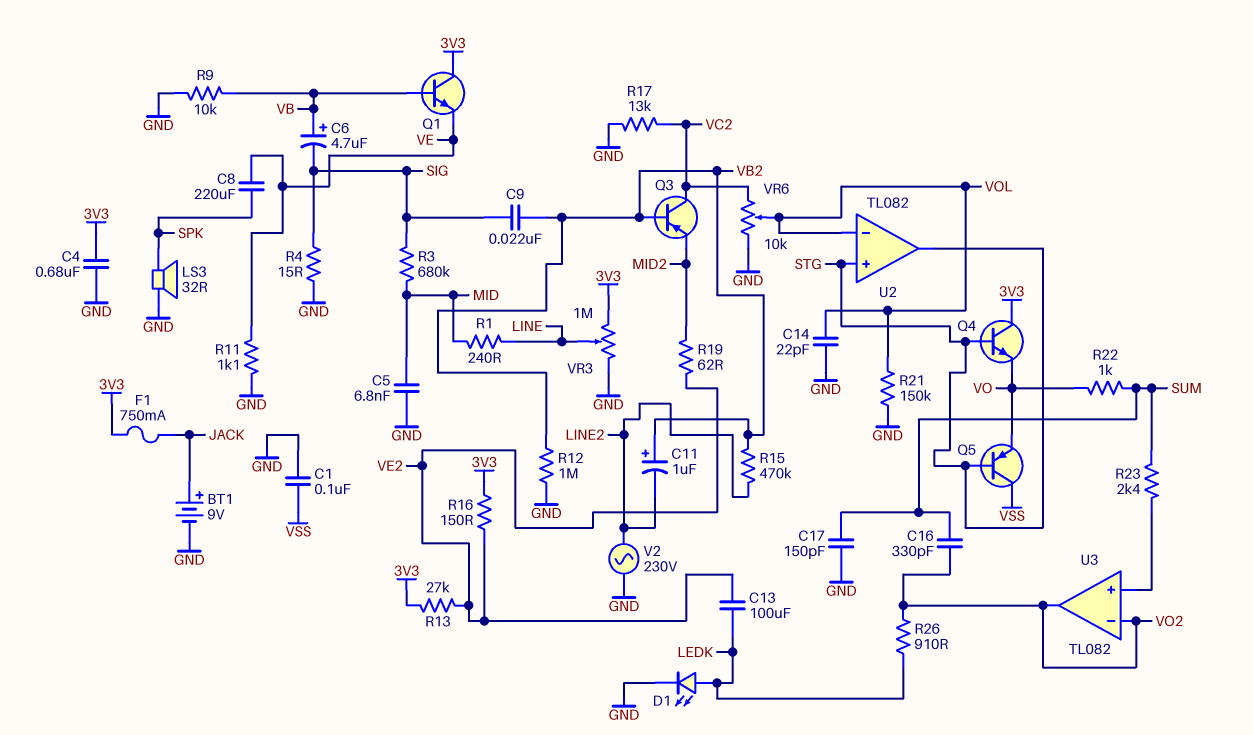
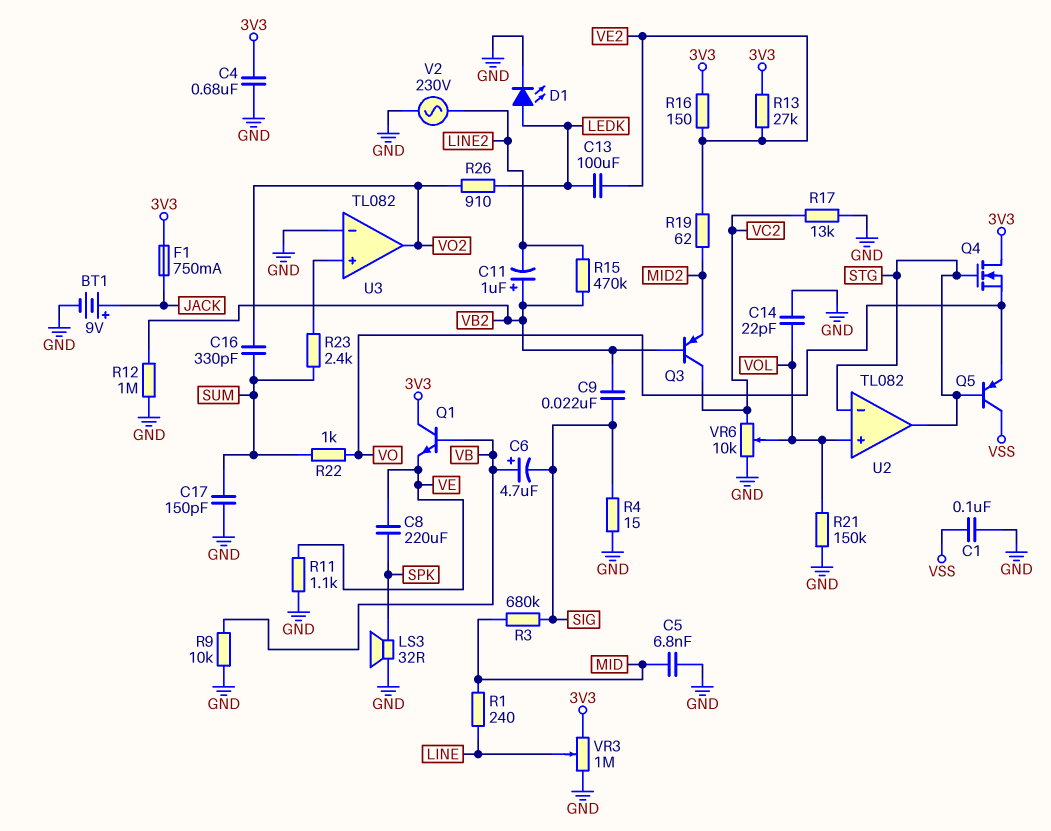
Q4: NPN (B STG, C 3V3, E VO) -> NMOS (G STG, D 3V3, S VO)
U2 pin in+: STG -> VOL
U2 pin in-: VOL -> STG
U3 pin in-: VO2 -> GND

